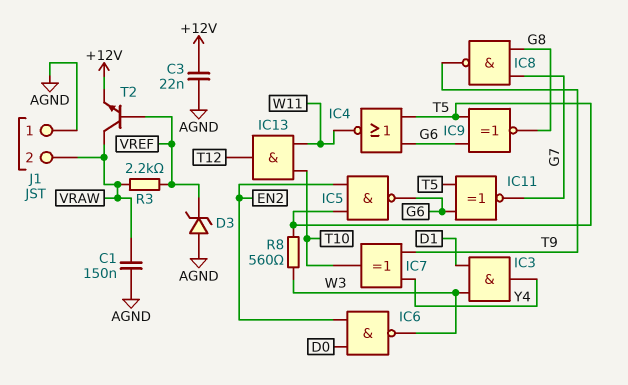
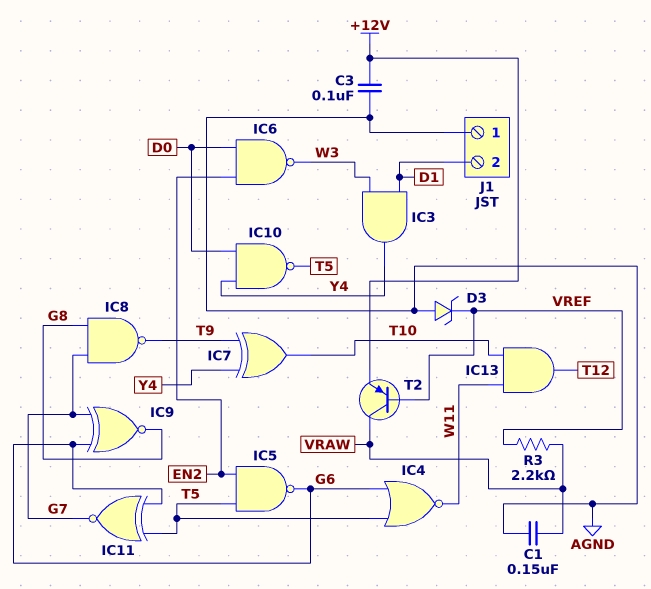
C3: 22nF (+12V, AGND) -> 100nF (+12V, AGND)
IC9: XNOR (in G6, in T5, out G8) -> XNOR (in G6, in G7, out G8)
IC10: none -> NAND (in D0, in Y4, out T5)
J1 pin 2: VRAW -> D1
R8: 560 (T5, W3) -> none
T2: NPN (B VREF, C VRAW, E +12V) -> PNP (B VREF, C VRAW, E +12V)

